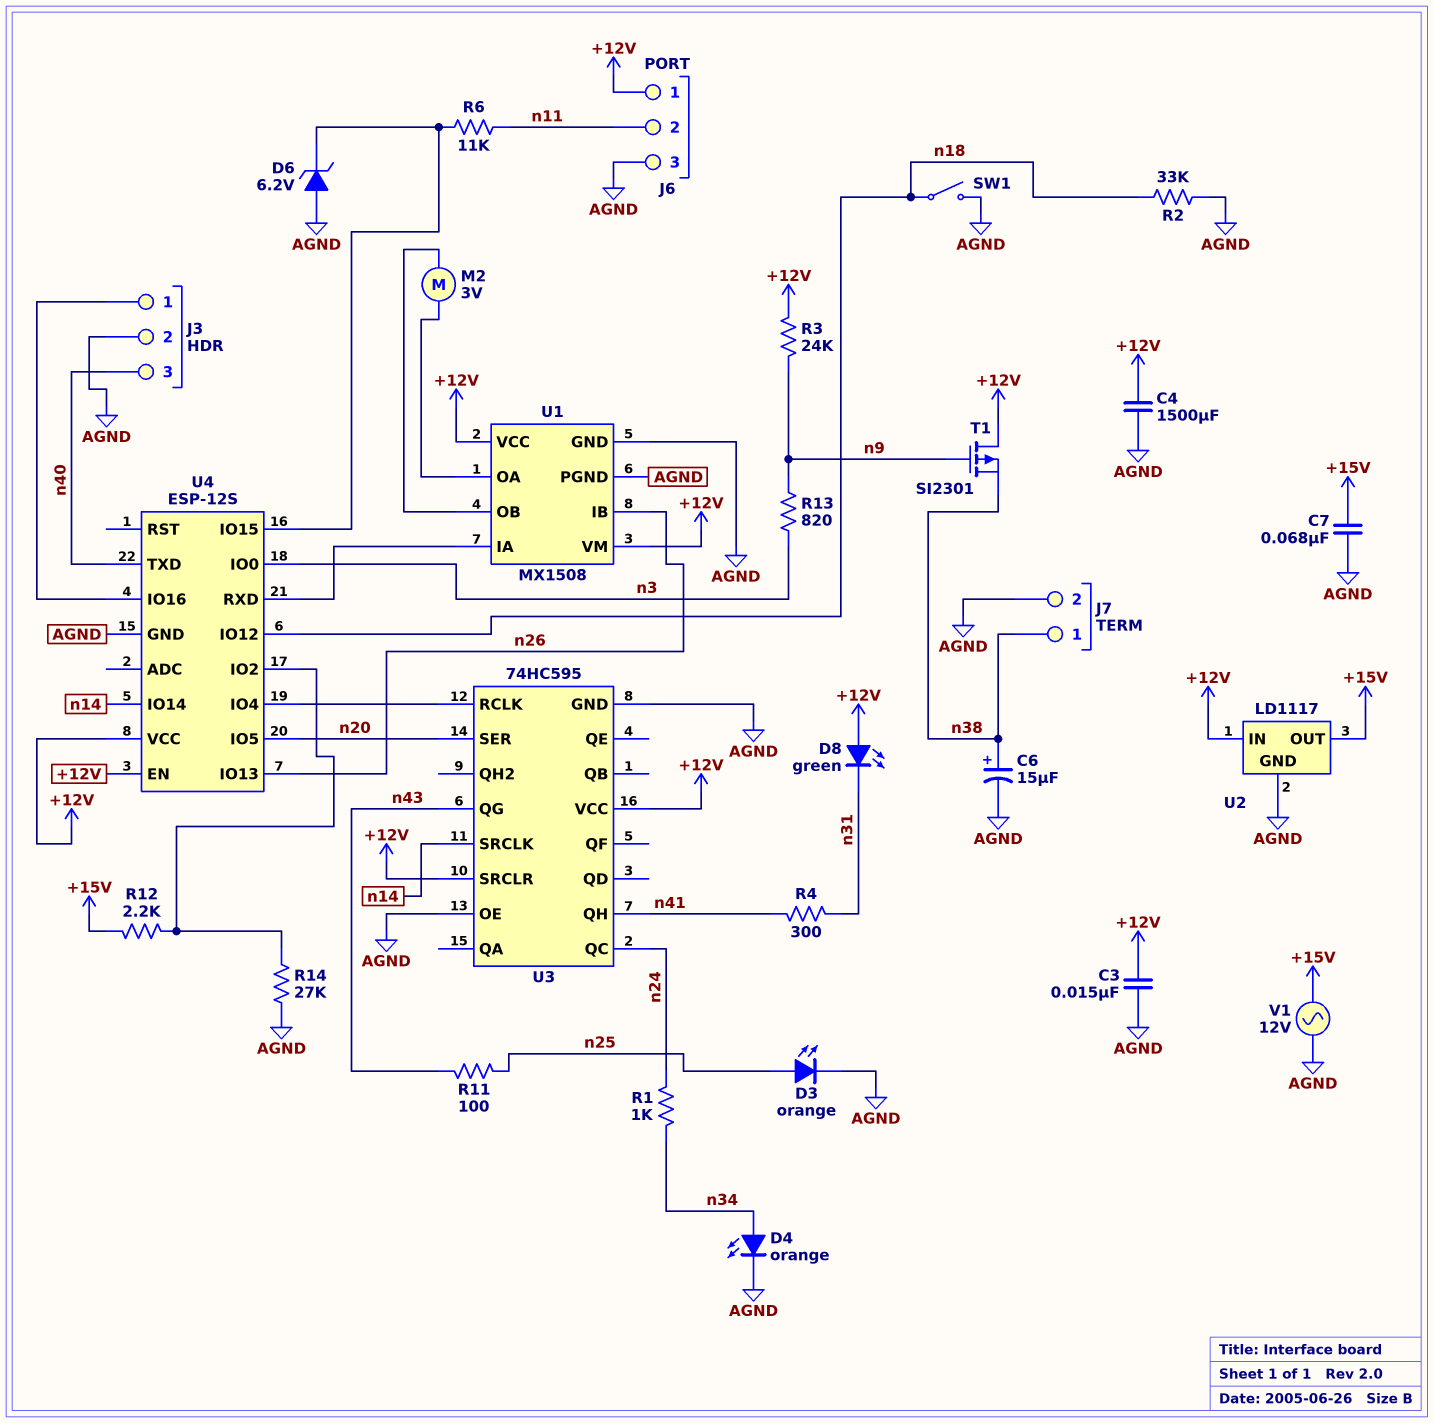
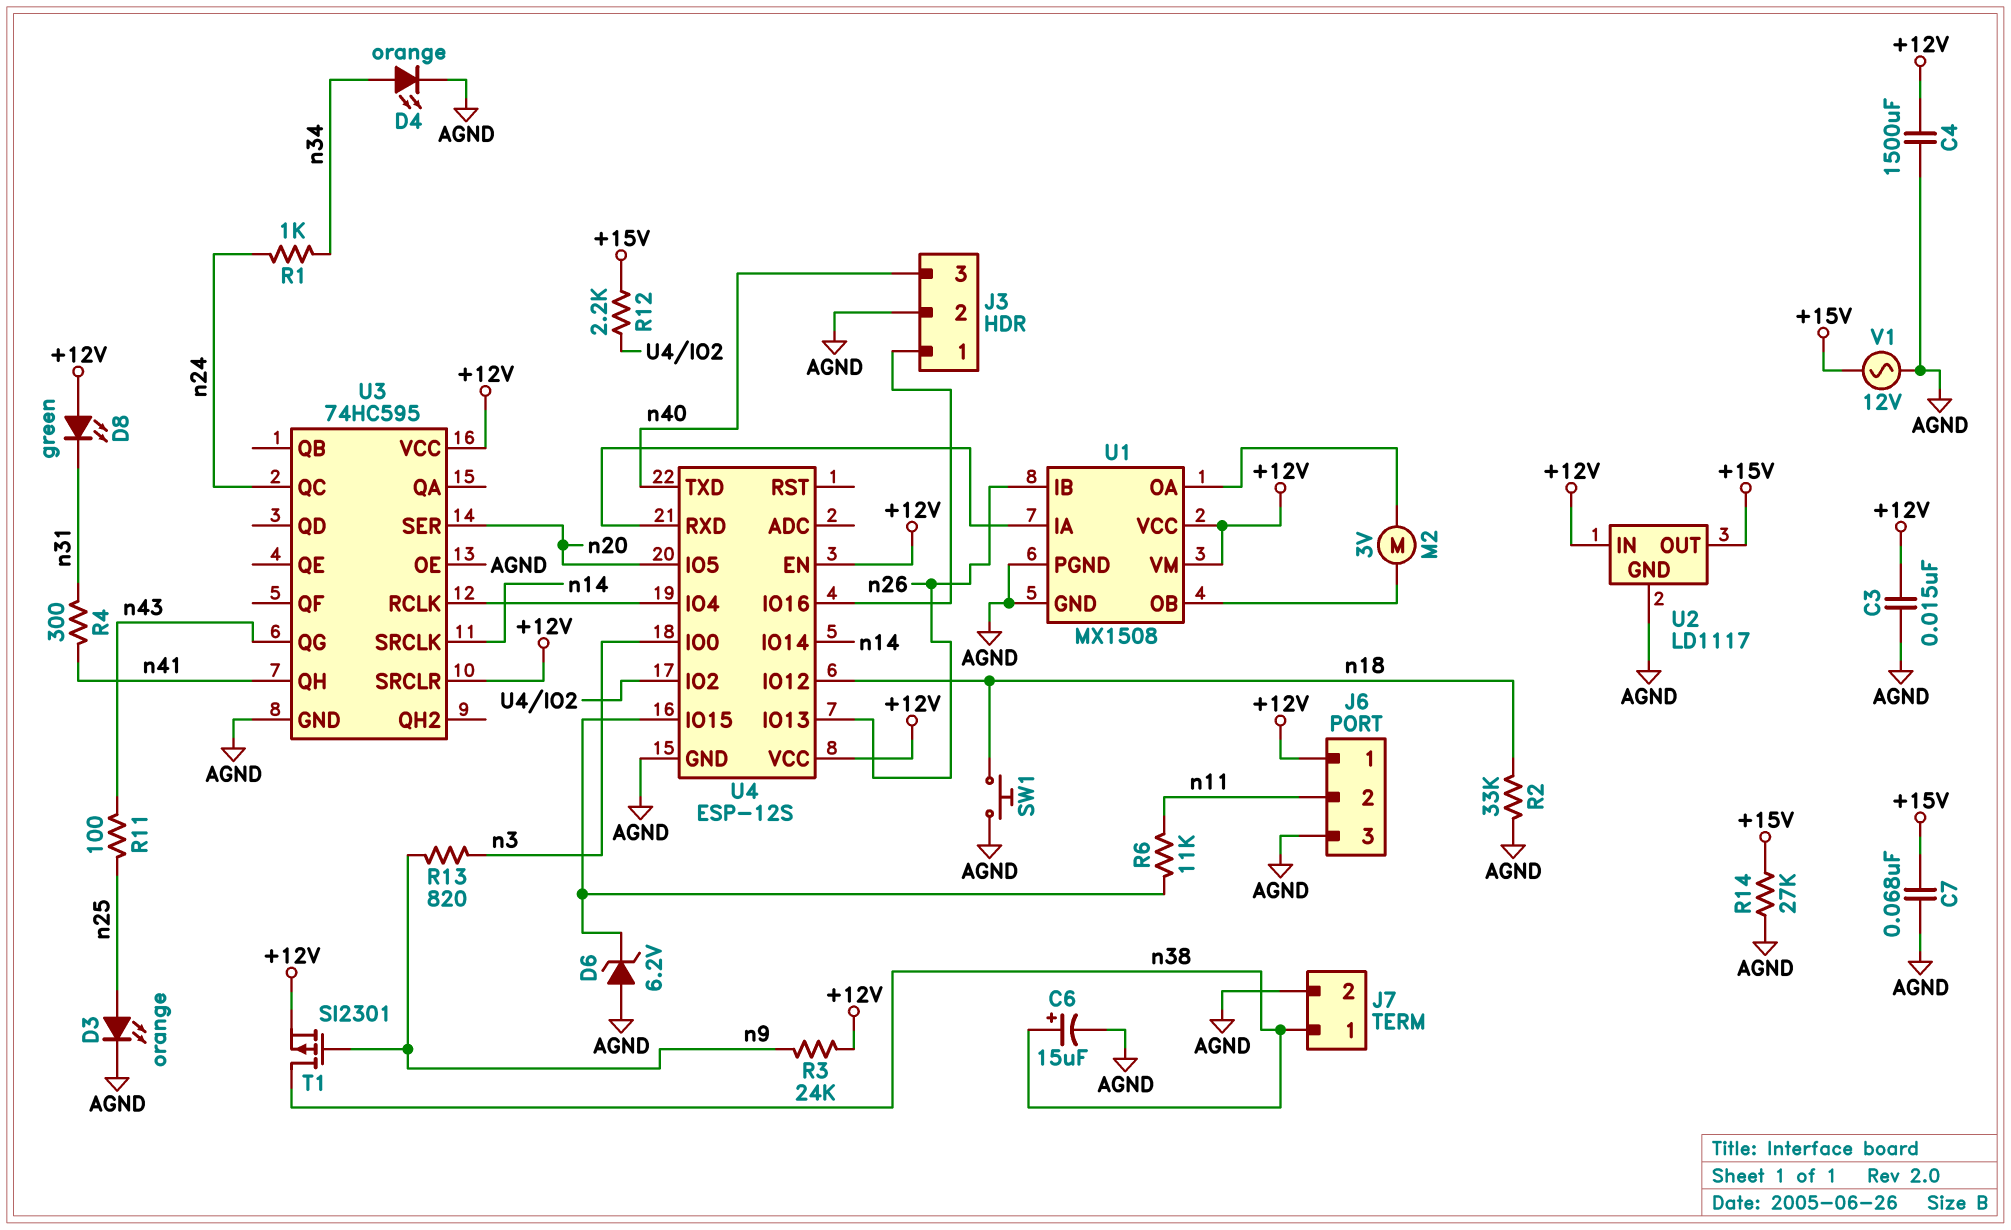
R14: 27k (AGND, U4/IO2) -> 27k (+15V, AGND)
SW1: switch (AGND, n18) -> button (AGND, n18)
T1: PMOS SI2301 (G n9, D +12V, S n38) -> PMOS SI2301 (G n9, D n38, S +12V)

